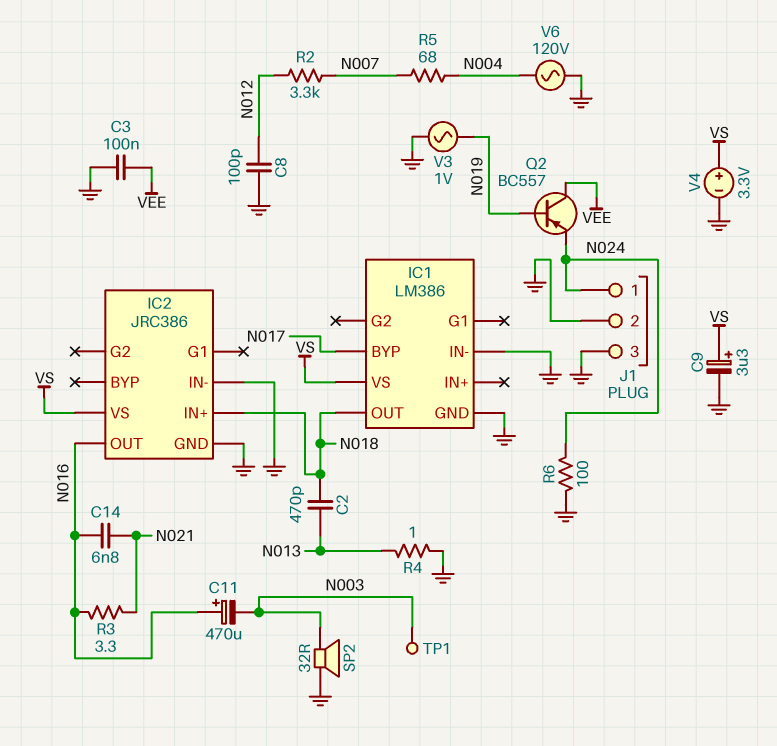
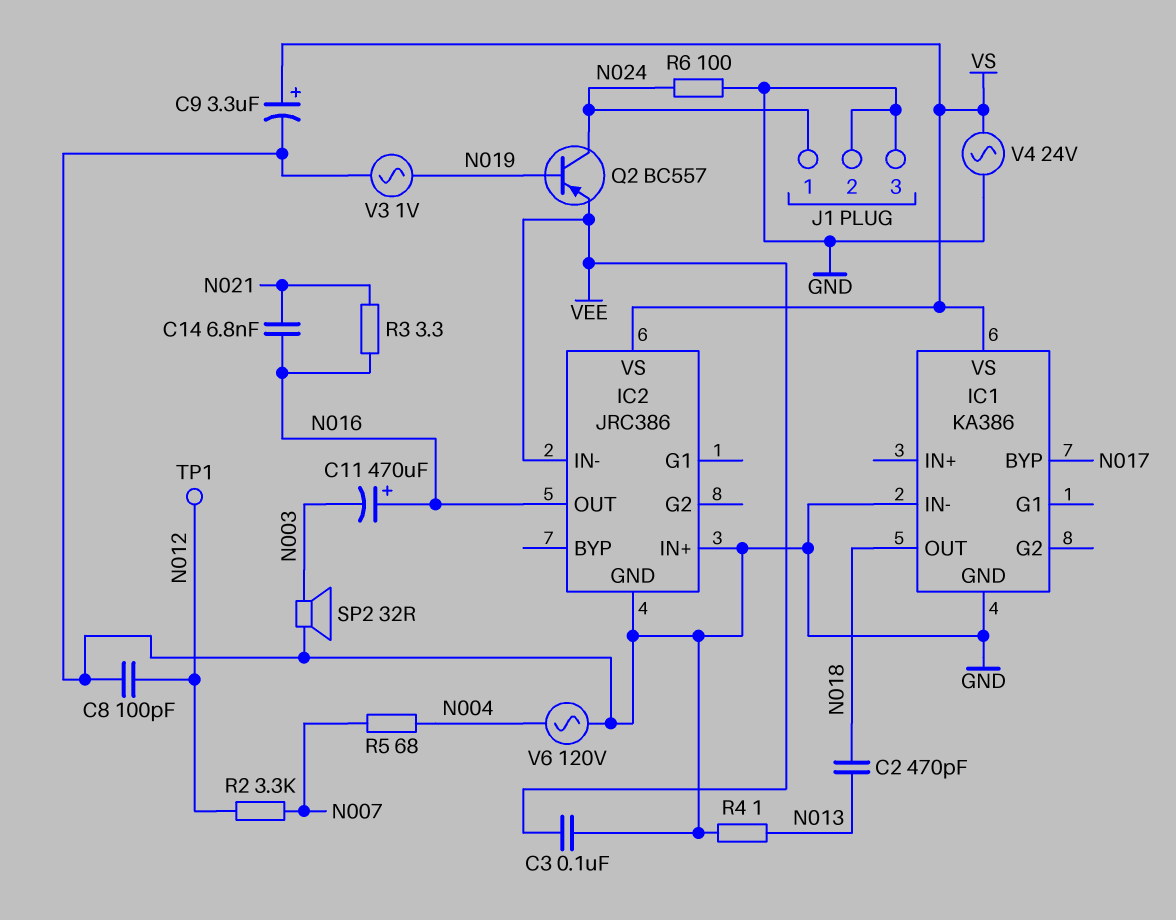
IC1: LM386 -> KA386
IC2 pin IN+: N018 -> GND
IC2 pin IN-: GND -> VEE
Q2: PNP BC557 (B N019, C VEE, E N024) -> PNP BC557 (B N019, C N024, E VEE)
TP1: test point (N003) -> test point (N012)
V4: 3.3V (plus VS, minus GND) -> AC 24V (GND, VS)

